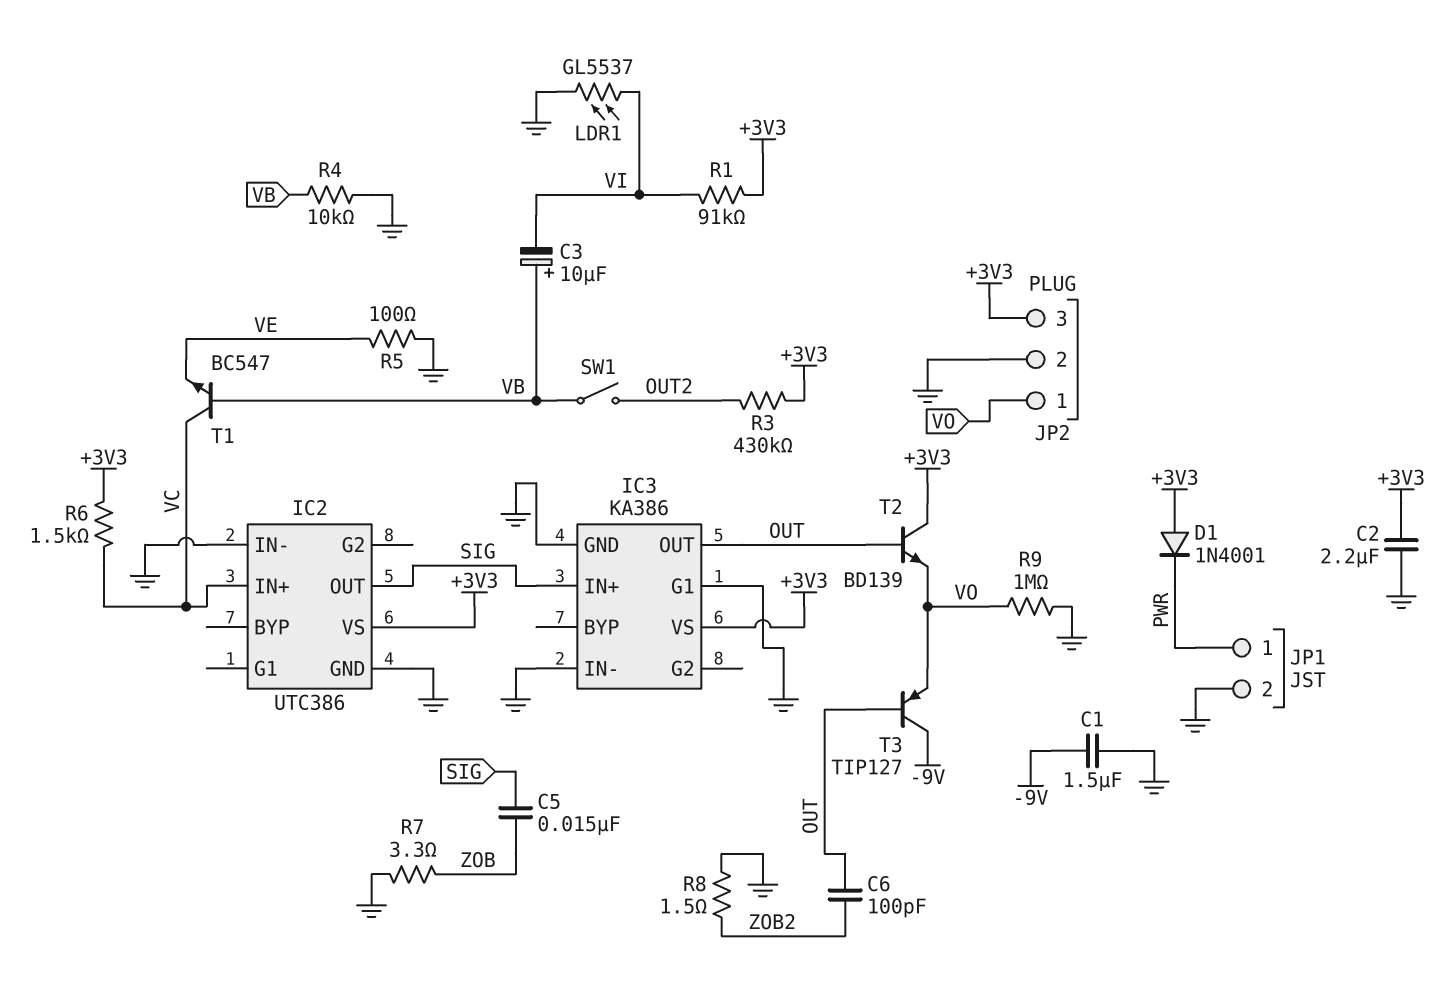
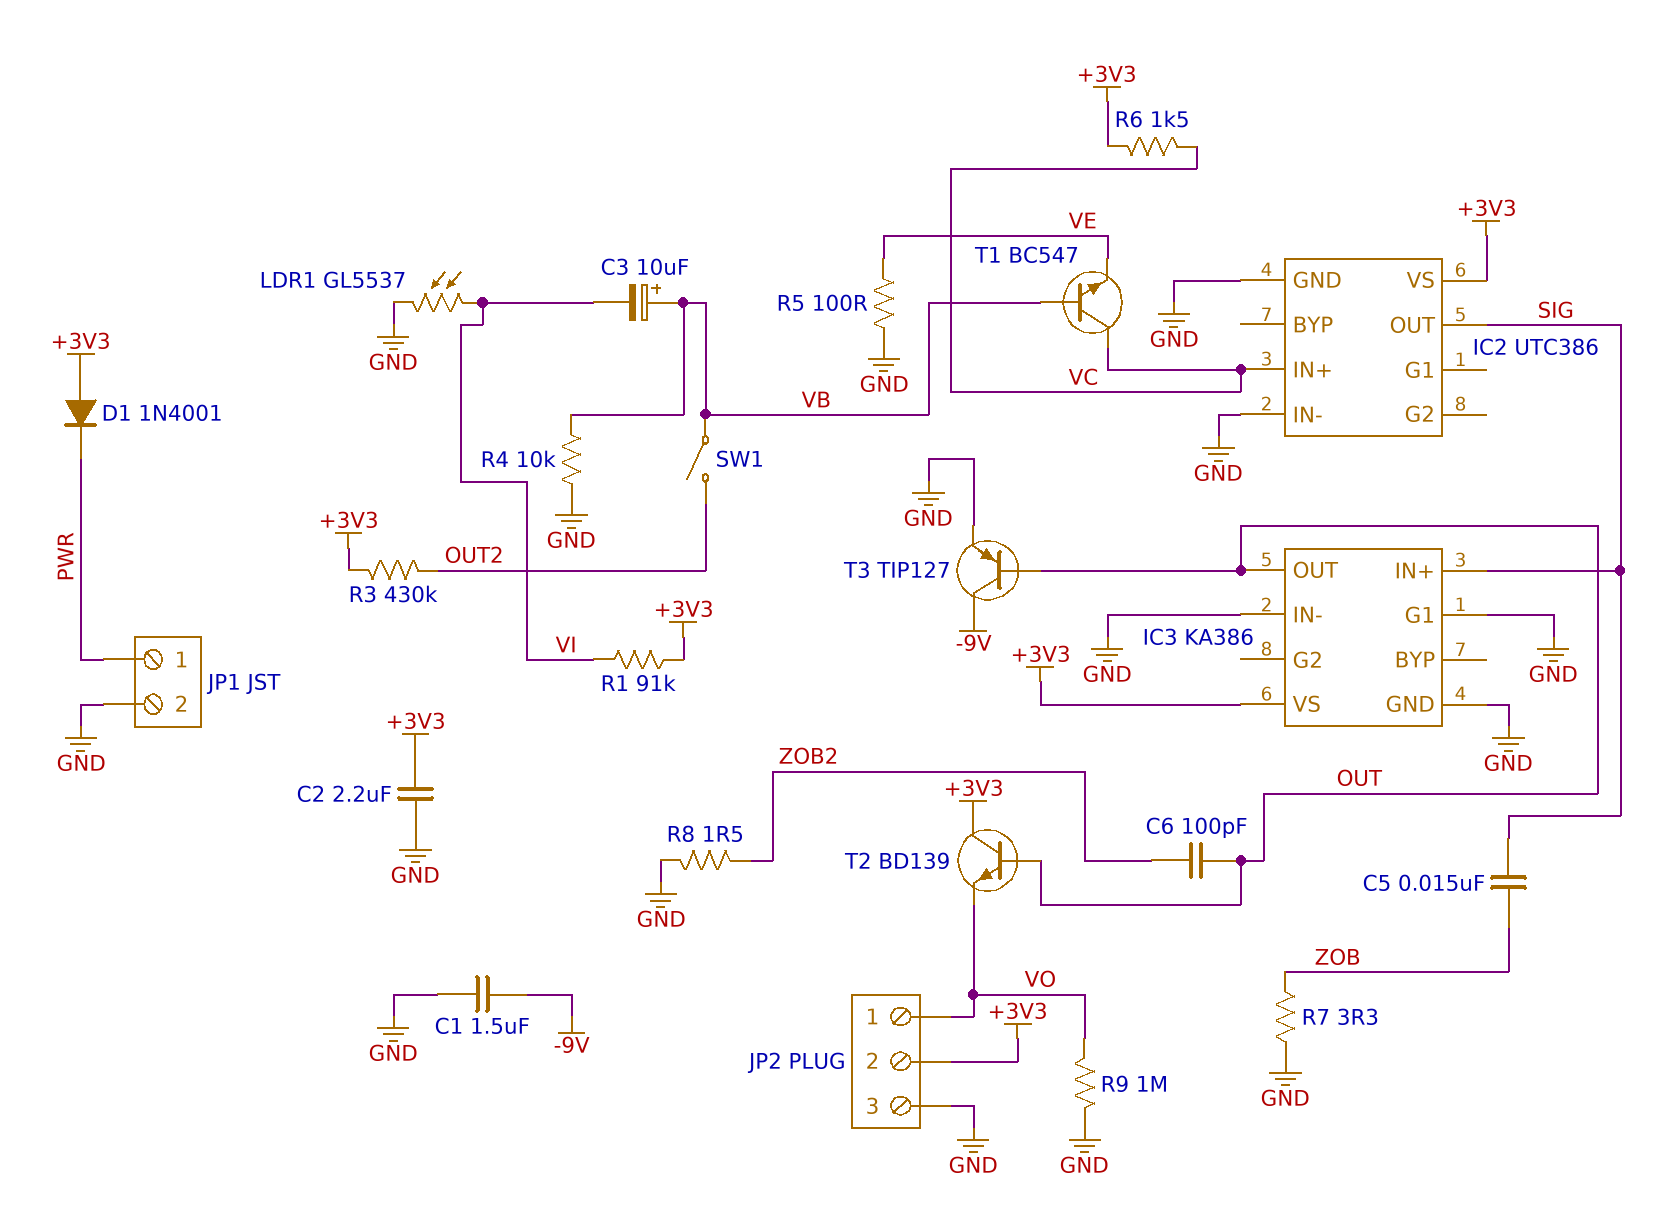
JP2 pin 2: GND -> +3V3
JP2 pin 3: +3V3 -> GND
T3: PNP TIP127 (B OUT, C -9V, E VO) -> PNP TIP127 (B OUT, C -9V, E GND)

